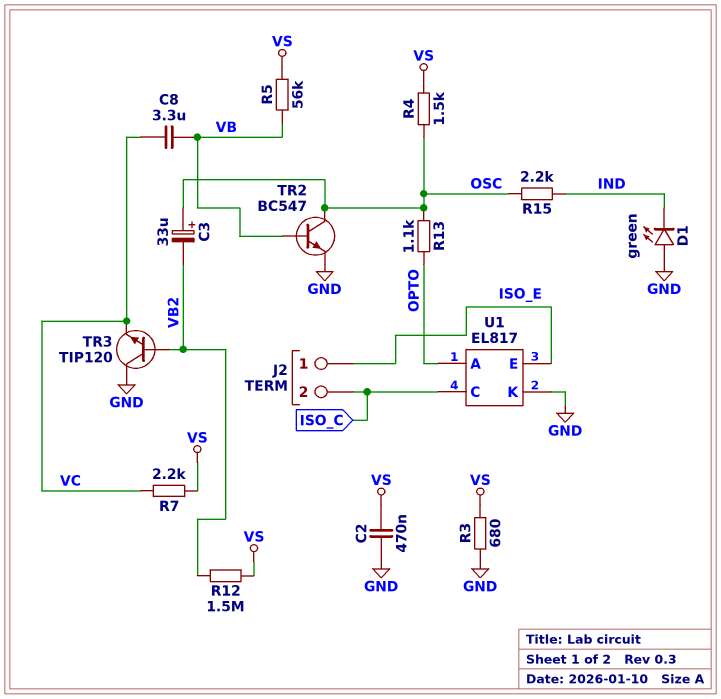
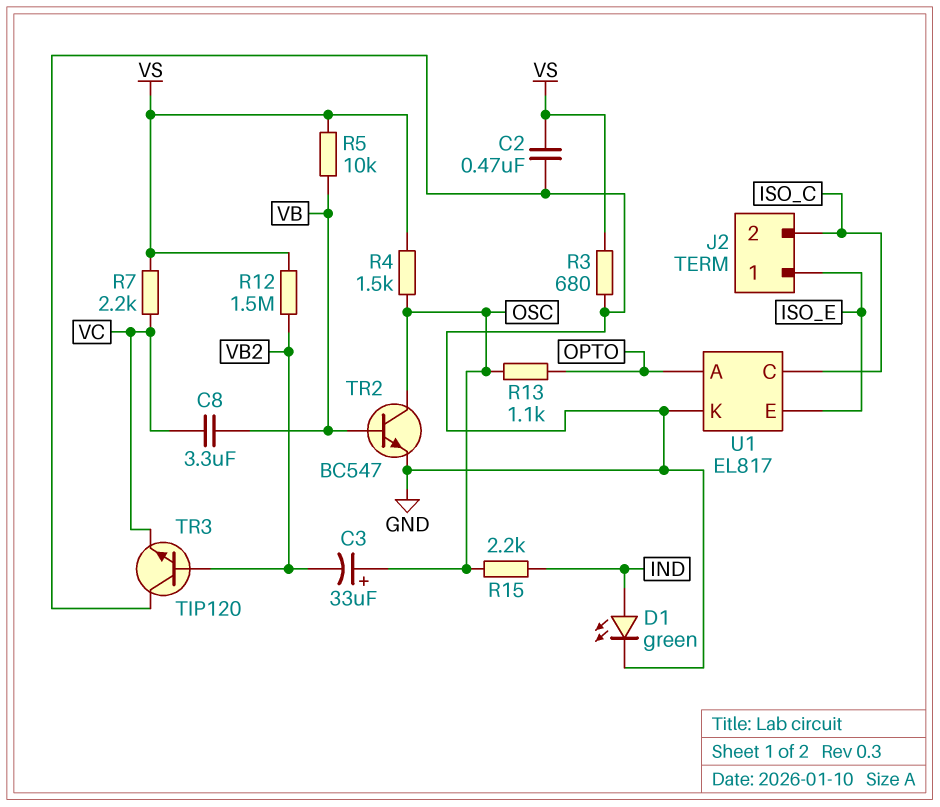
D1: LED green (A GND, K IND) -> LED green (A IND, K GND)
R5: 56k (VB, VS) -> 10k (VB, VS)

